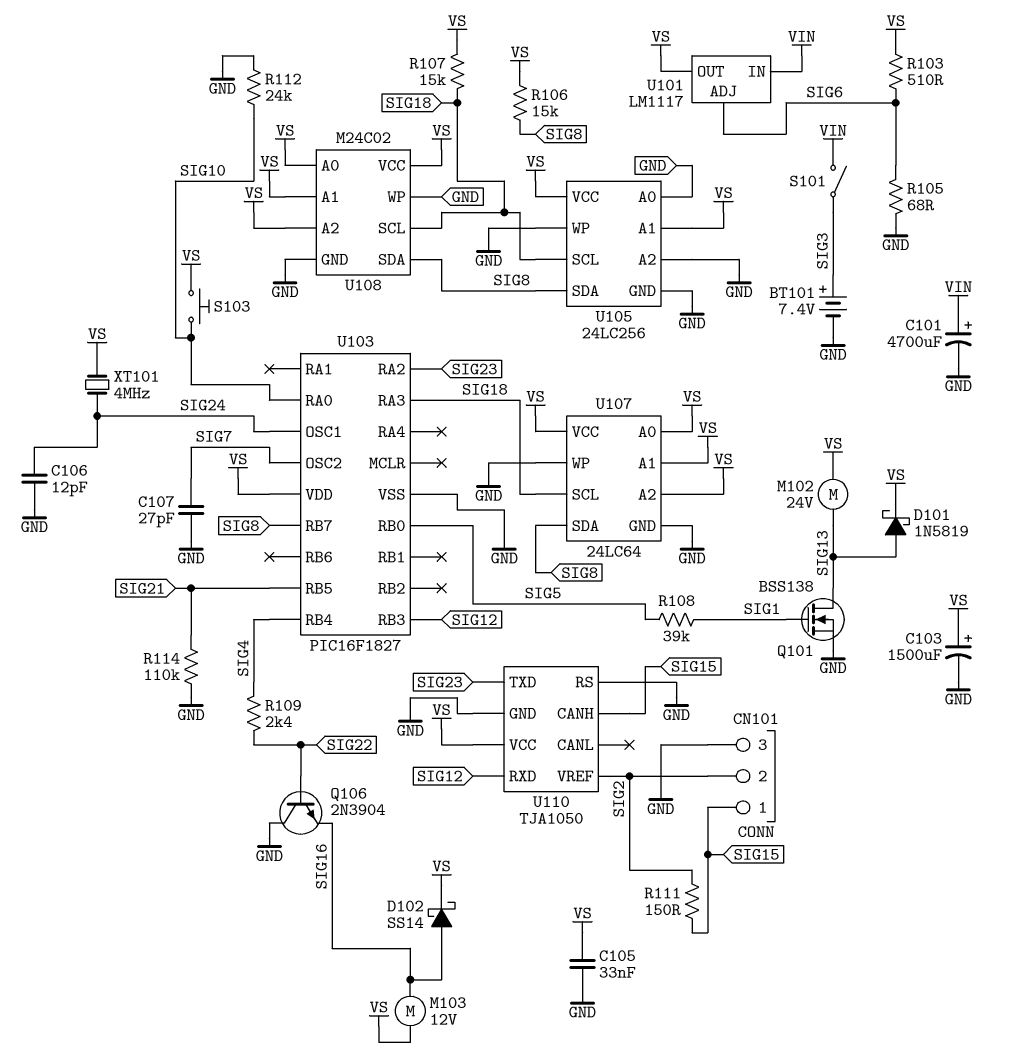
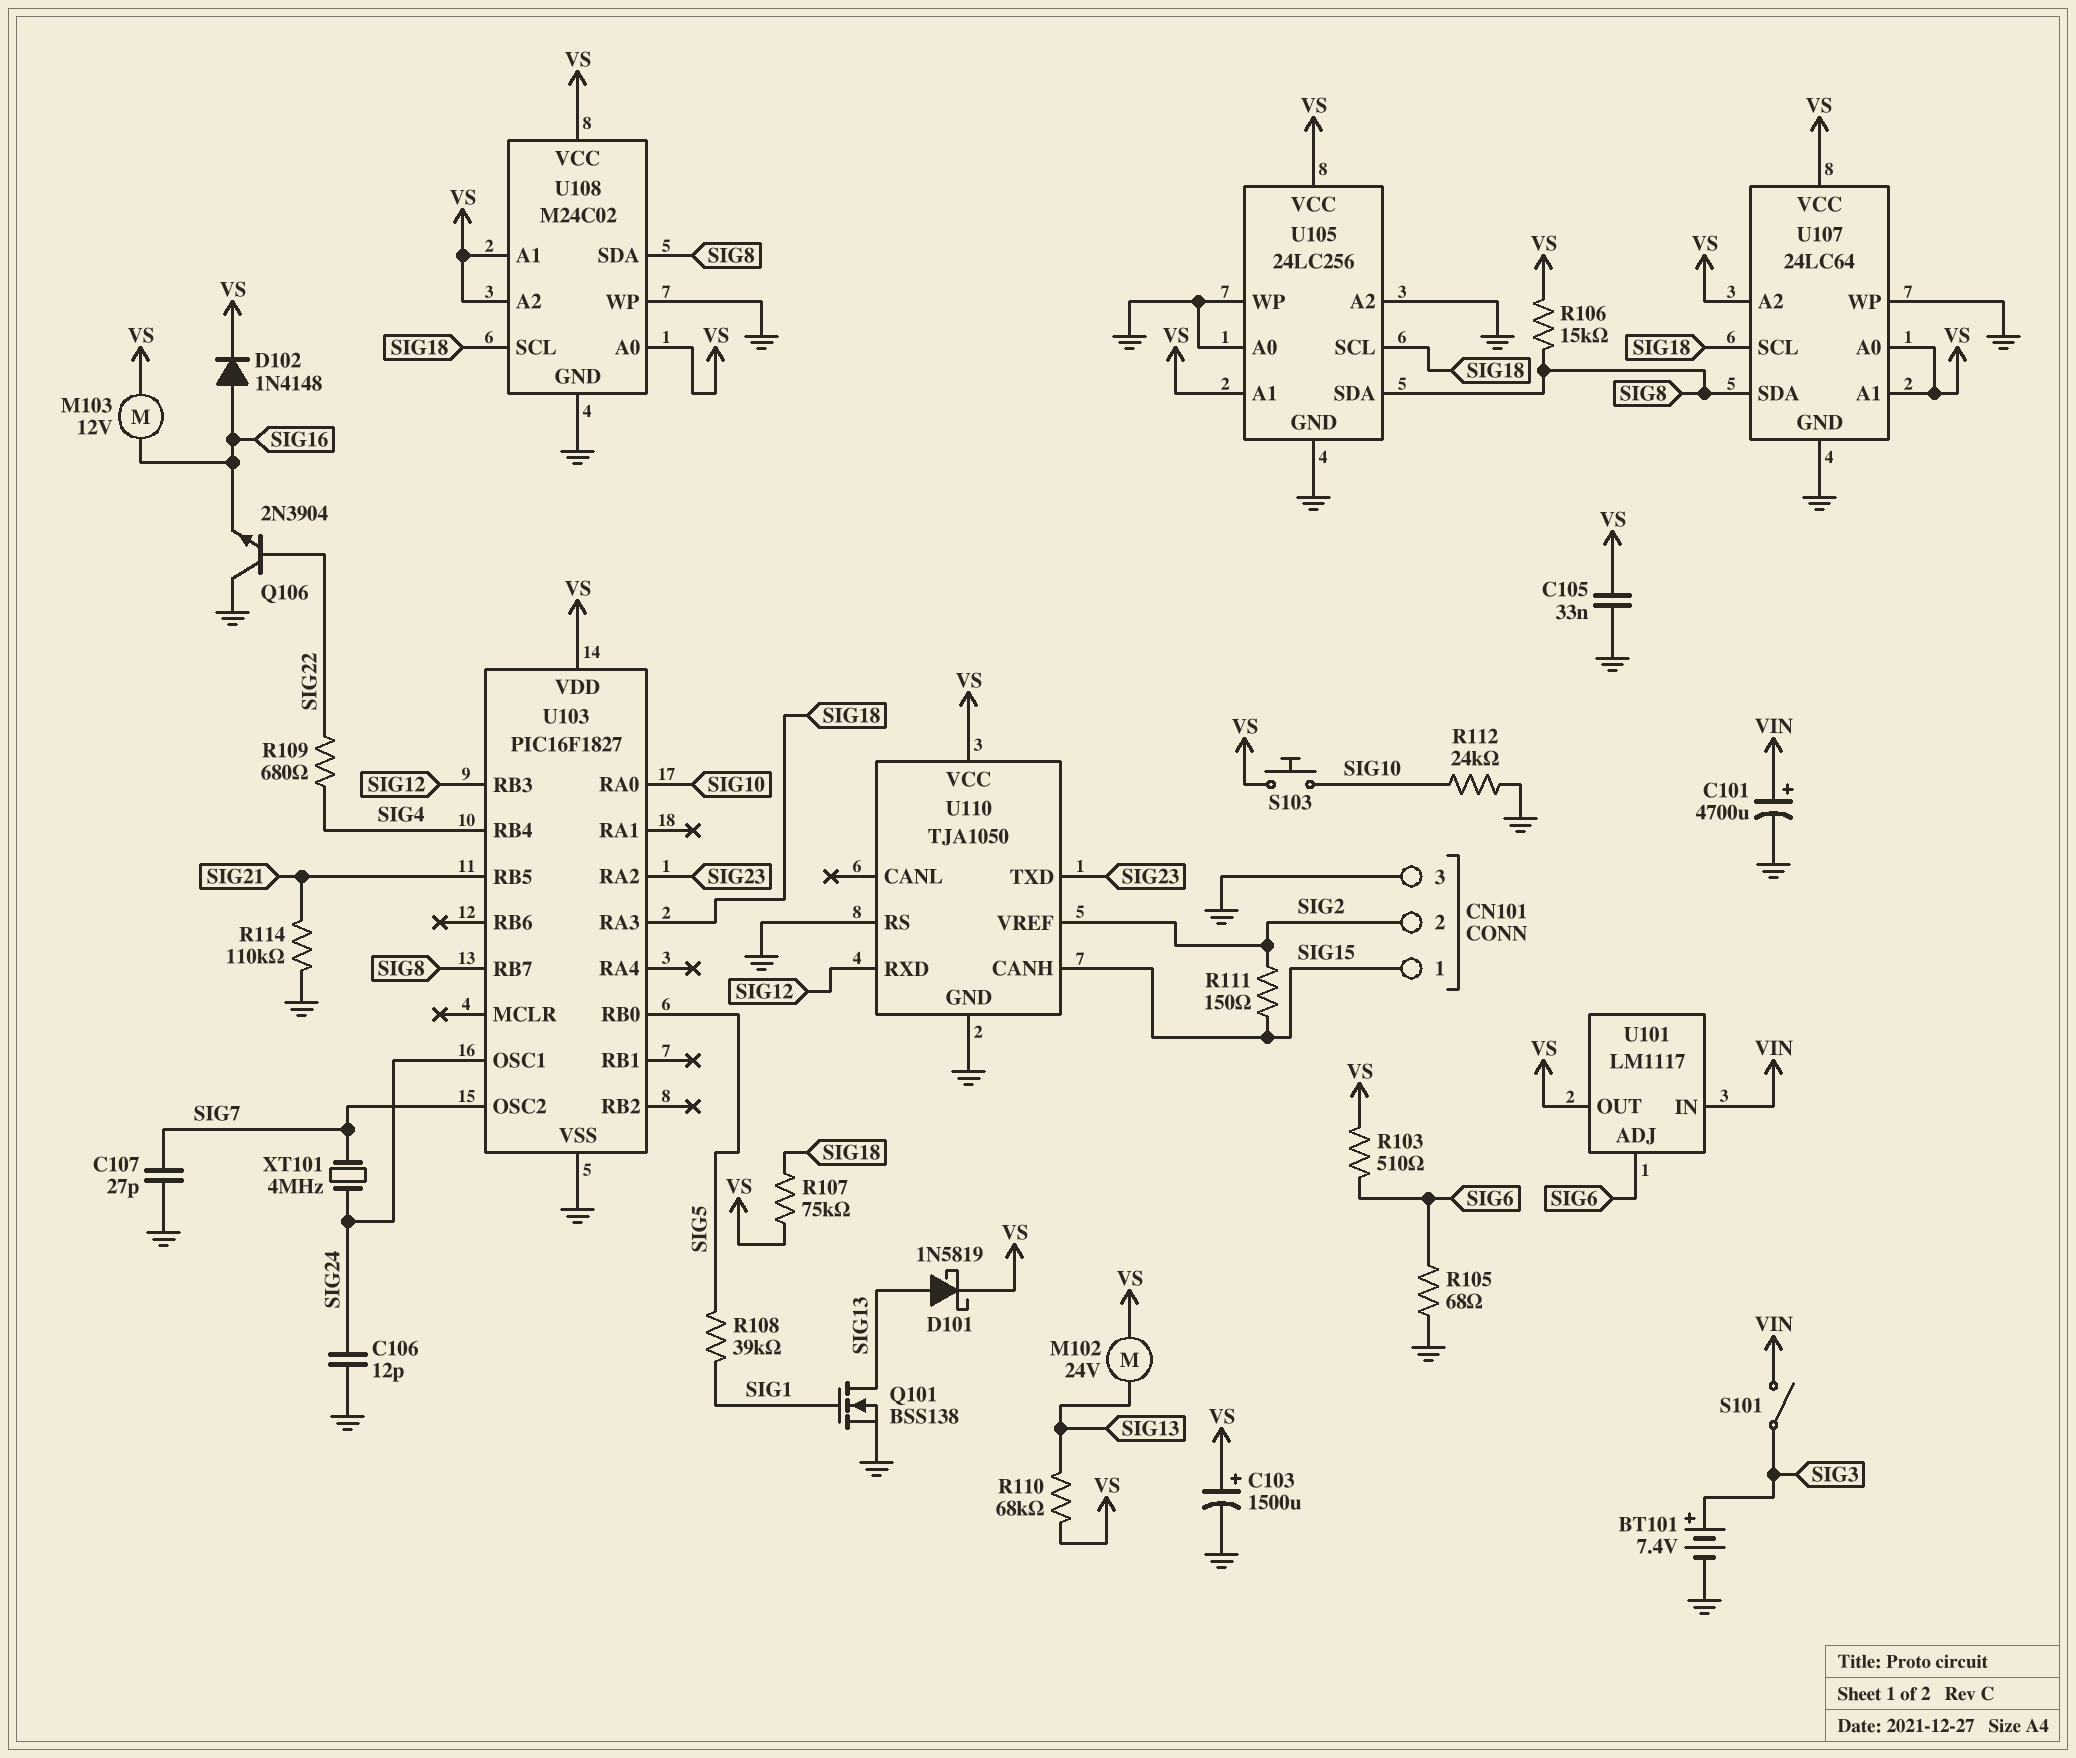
D102: schottky SS14 (A SIG16, K VS) -> diode 1N4148 (A SIG16, K VS)
R107: 15k (SIG18, VS) -> 75k (SIG18, VS)
R109: 2.4k (SIG4, SIG22) -> 680 (SIG4, SIG22)
R110: none -> 68k (SIG13, VS)
XT101: 4MHz (SIG24, VS) -> 4MHz (SIG7, SIG24)

